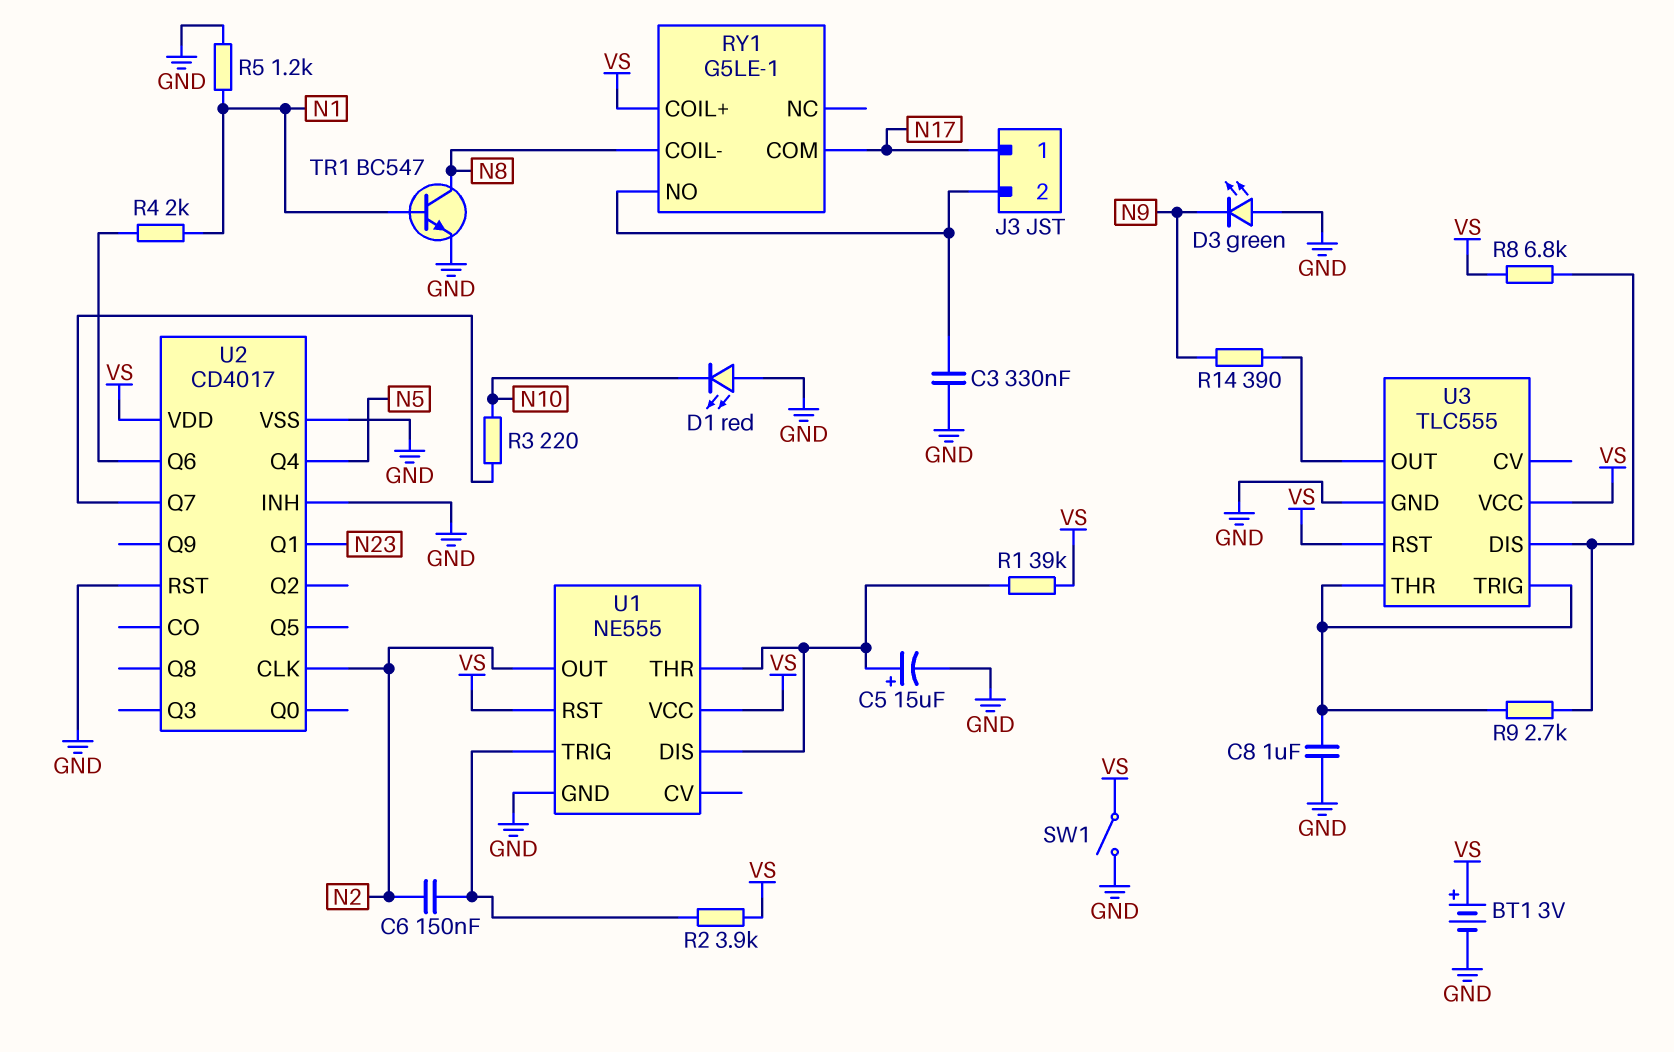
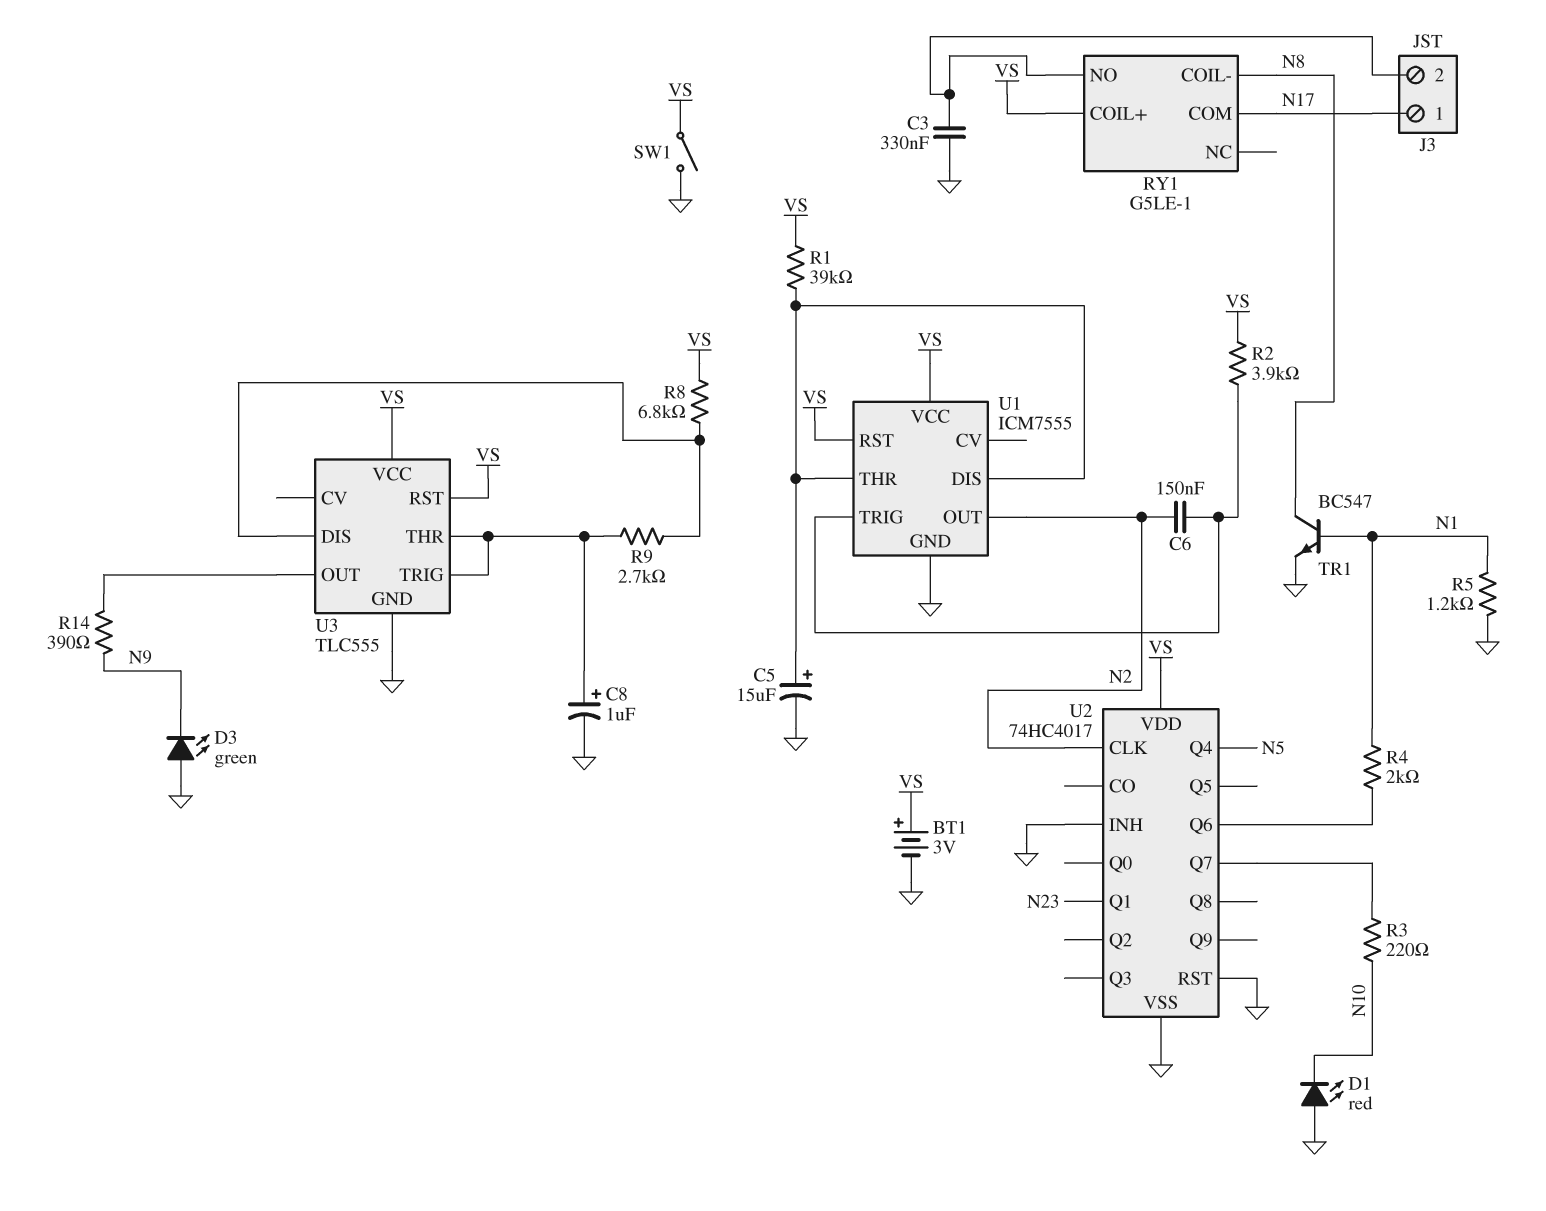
C8: 1uF (GND, U3/THR) -> 1uF (plus U3/THR, minus GND)
U1: NE555 -> ICM7555
U2: CD4017 -> 74HC4017

